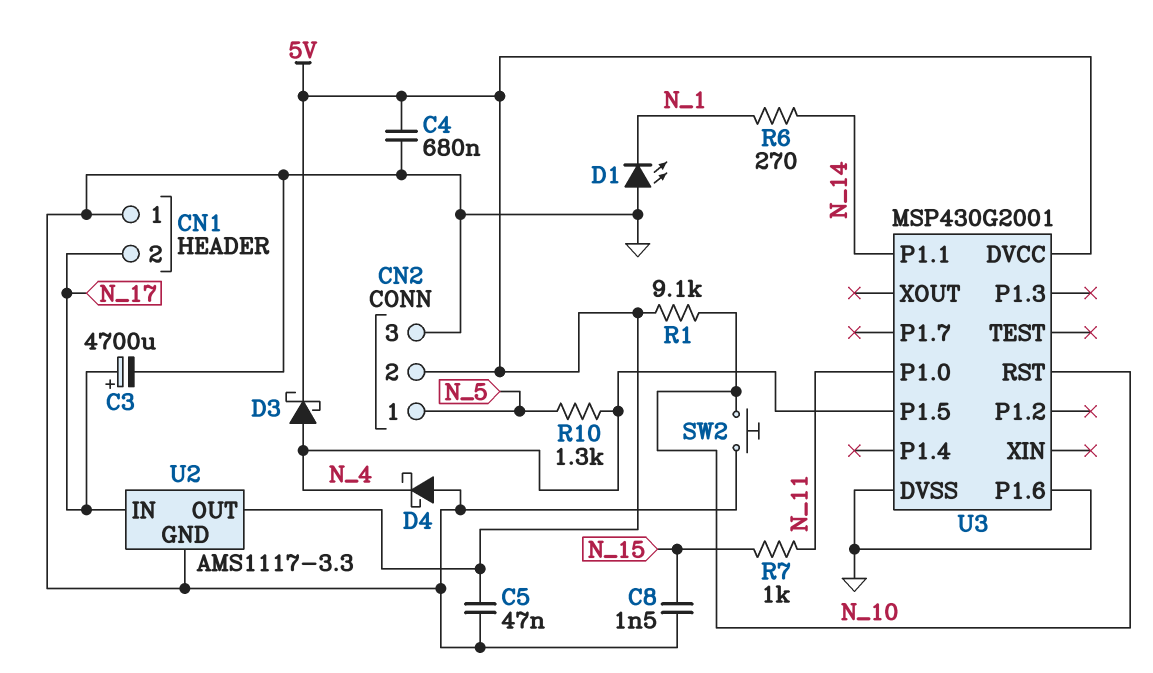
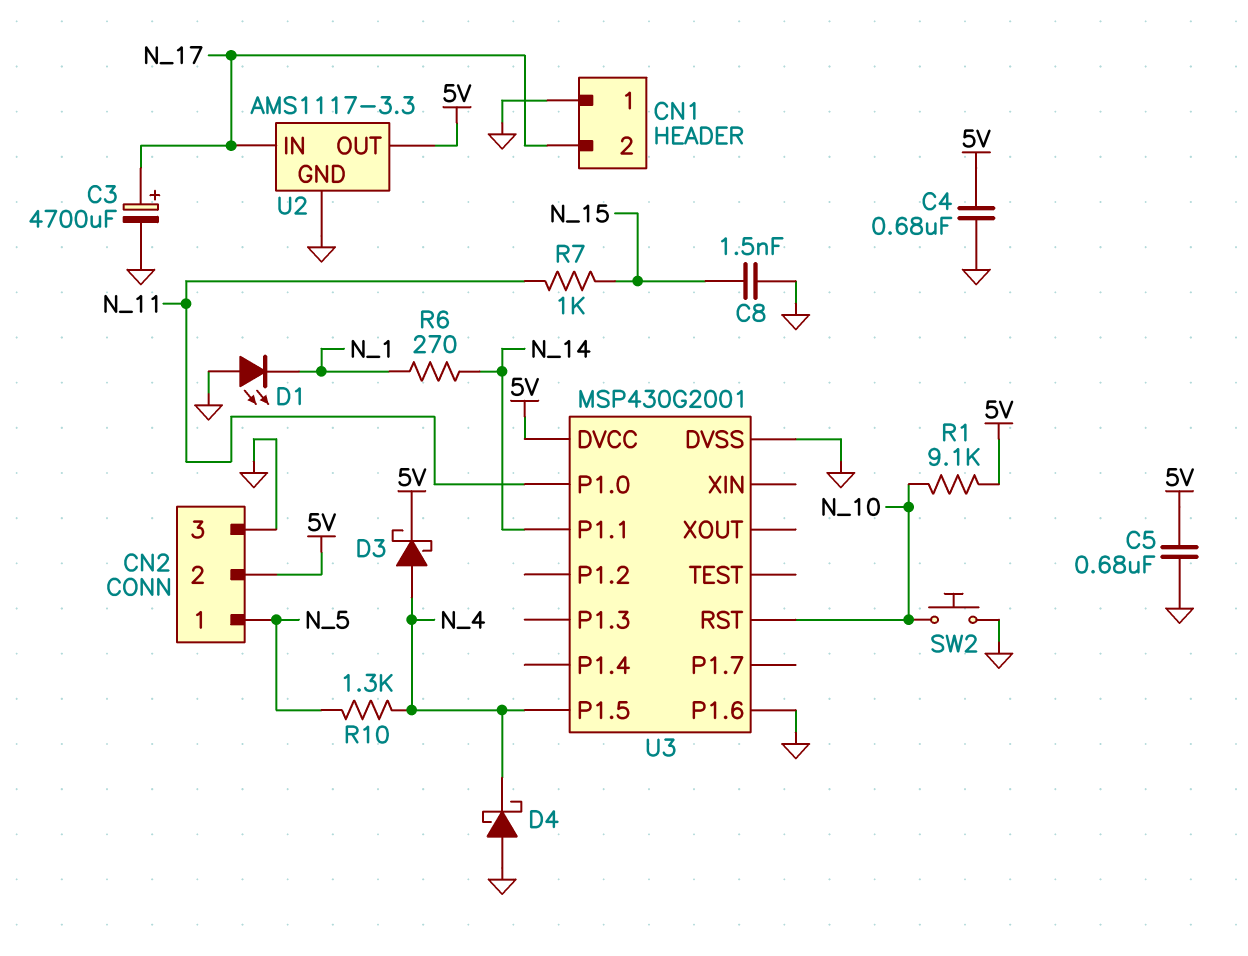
C5: 47nF (5V, GND) -> 680nF (5V, GND)

